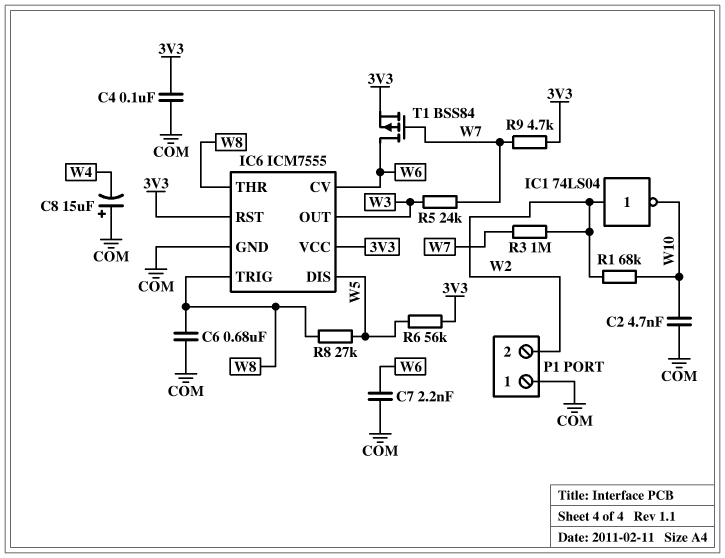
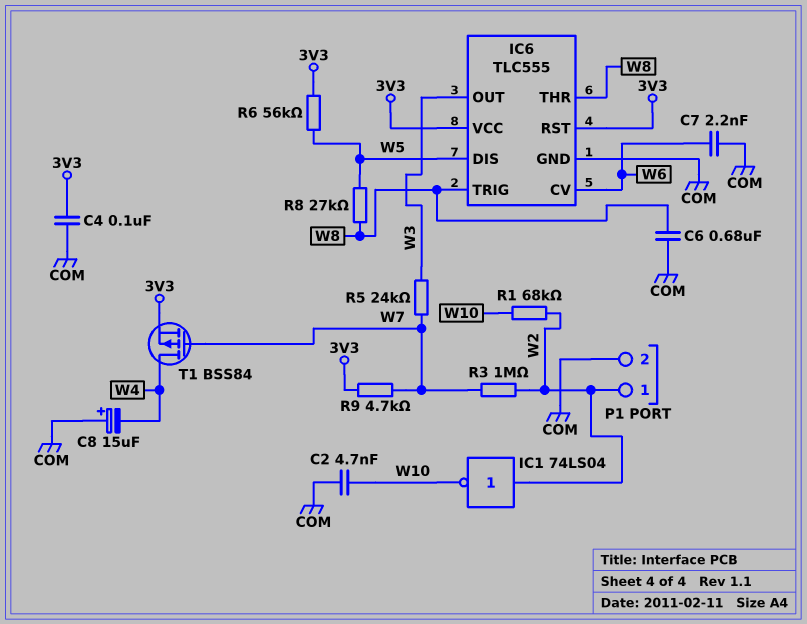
IC6: ICM7555 -> TLC555
P1 pin 1: COM -> W2
P1 pin 2: W2 -> COM
T1: PMOS BSS84 (G W7, D W6, S 3V3) -> PMOS BSS84 (G W7, D W4, S 3V3)

